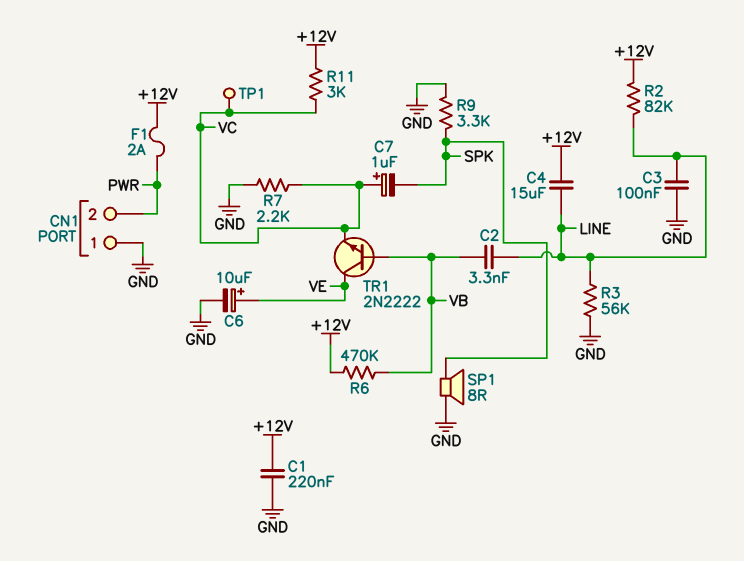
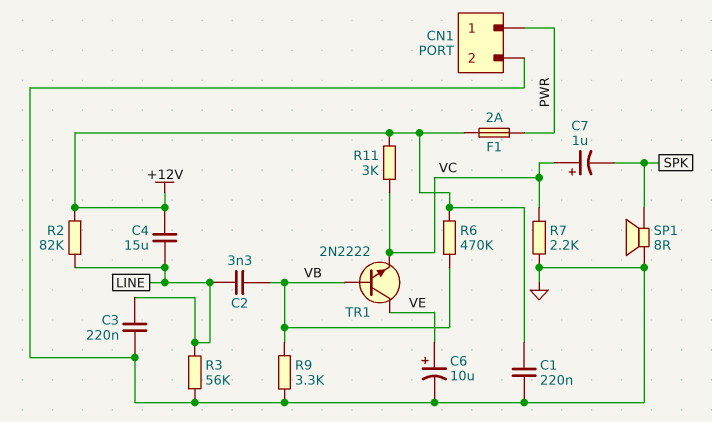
C3: 100nF (GND, LINE) -> 220nF (GND, LINE)
CN1 pin 1: GND -> PWR
CN1 pin 2: PWR -> GND
R9: 3.3k (GND, SPK) -> 3.3k (GND, VB)
TP1: test point (VC) -> none

